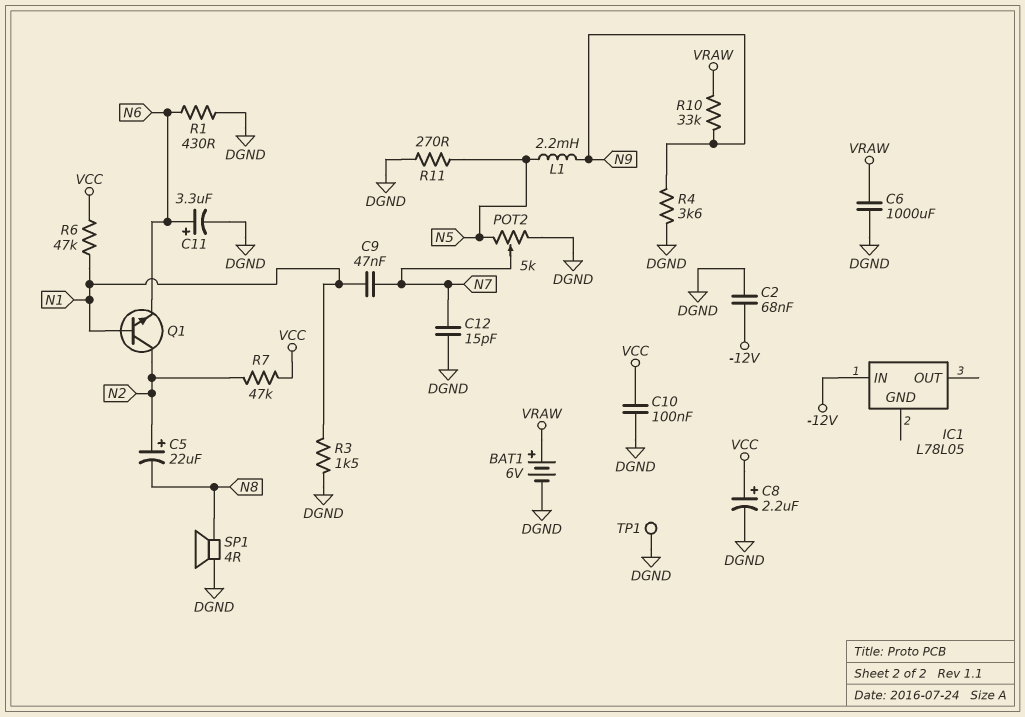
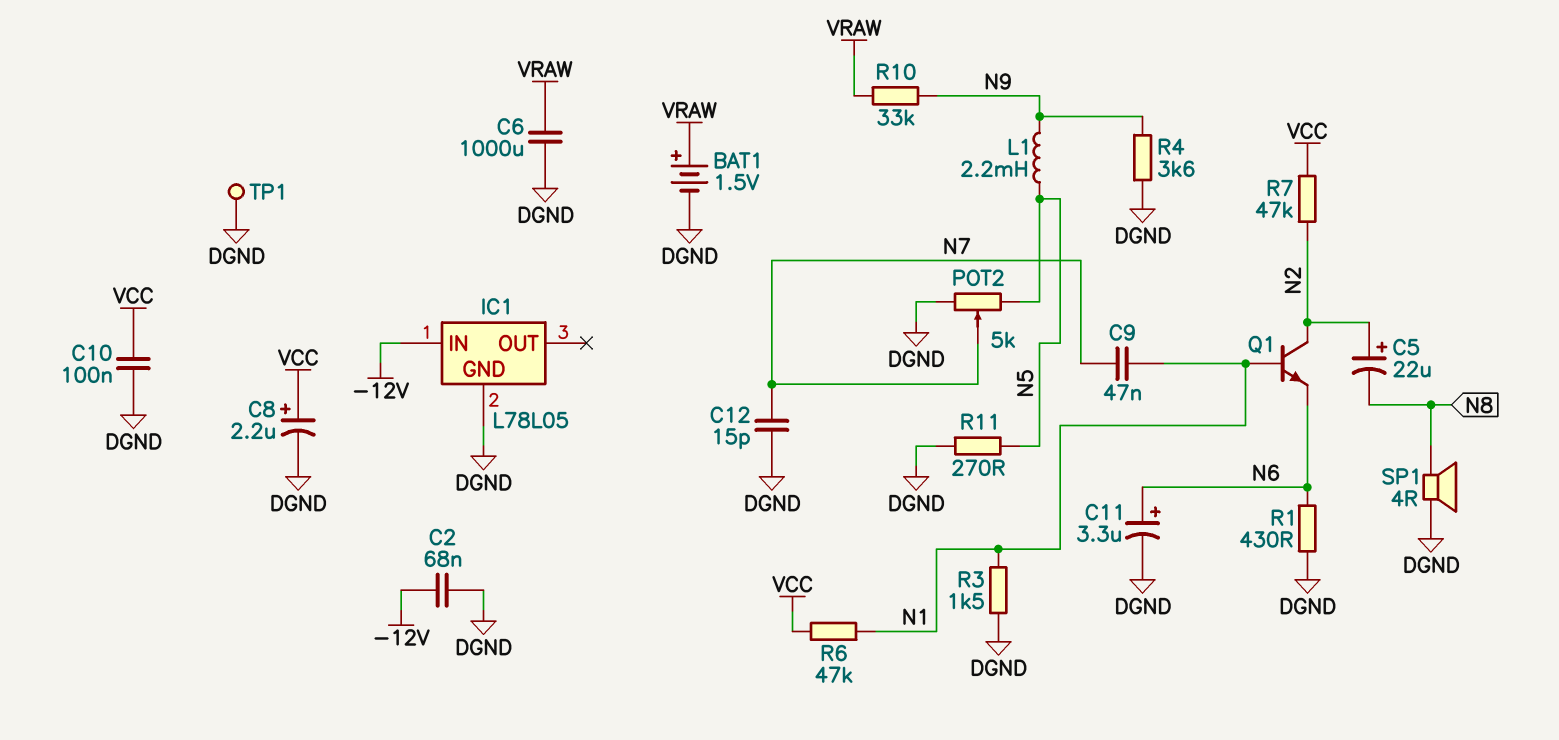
BAT1: 6V (plus VRAW, minus DGND) -> 1.5V (plus VRAW, minus DGND)
IC1 pin GND: none -> DGND

